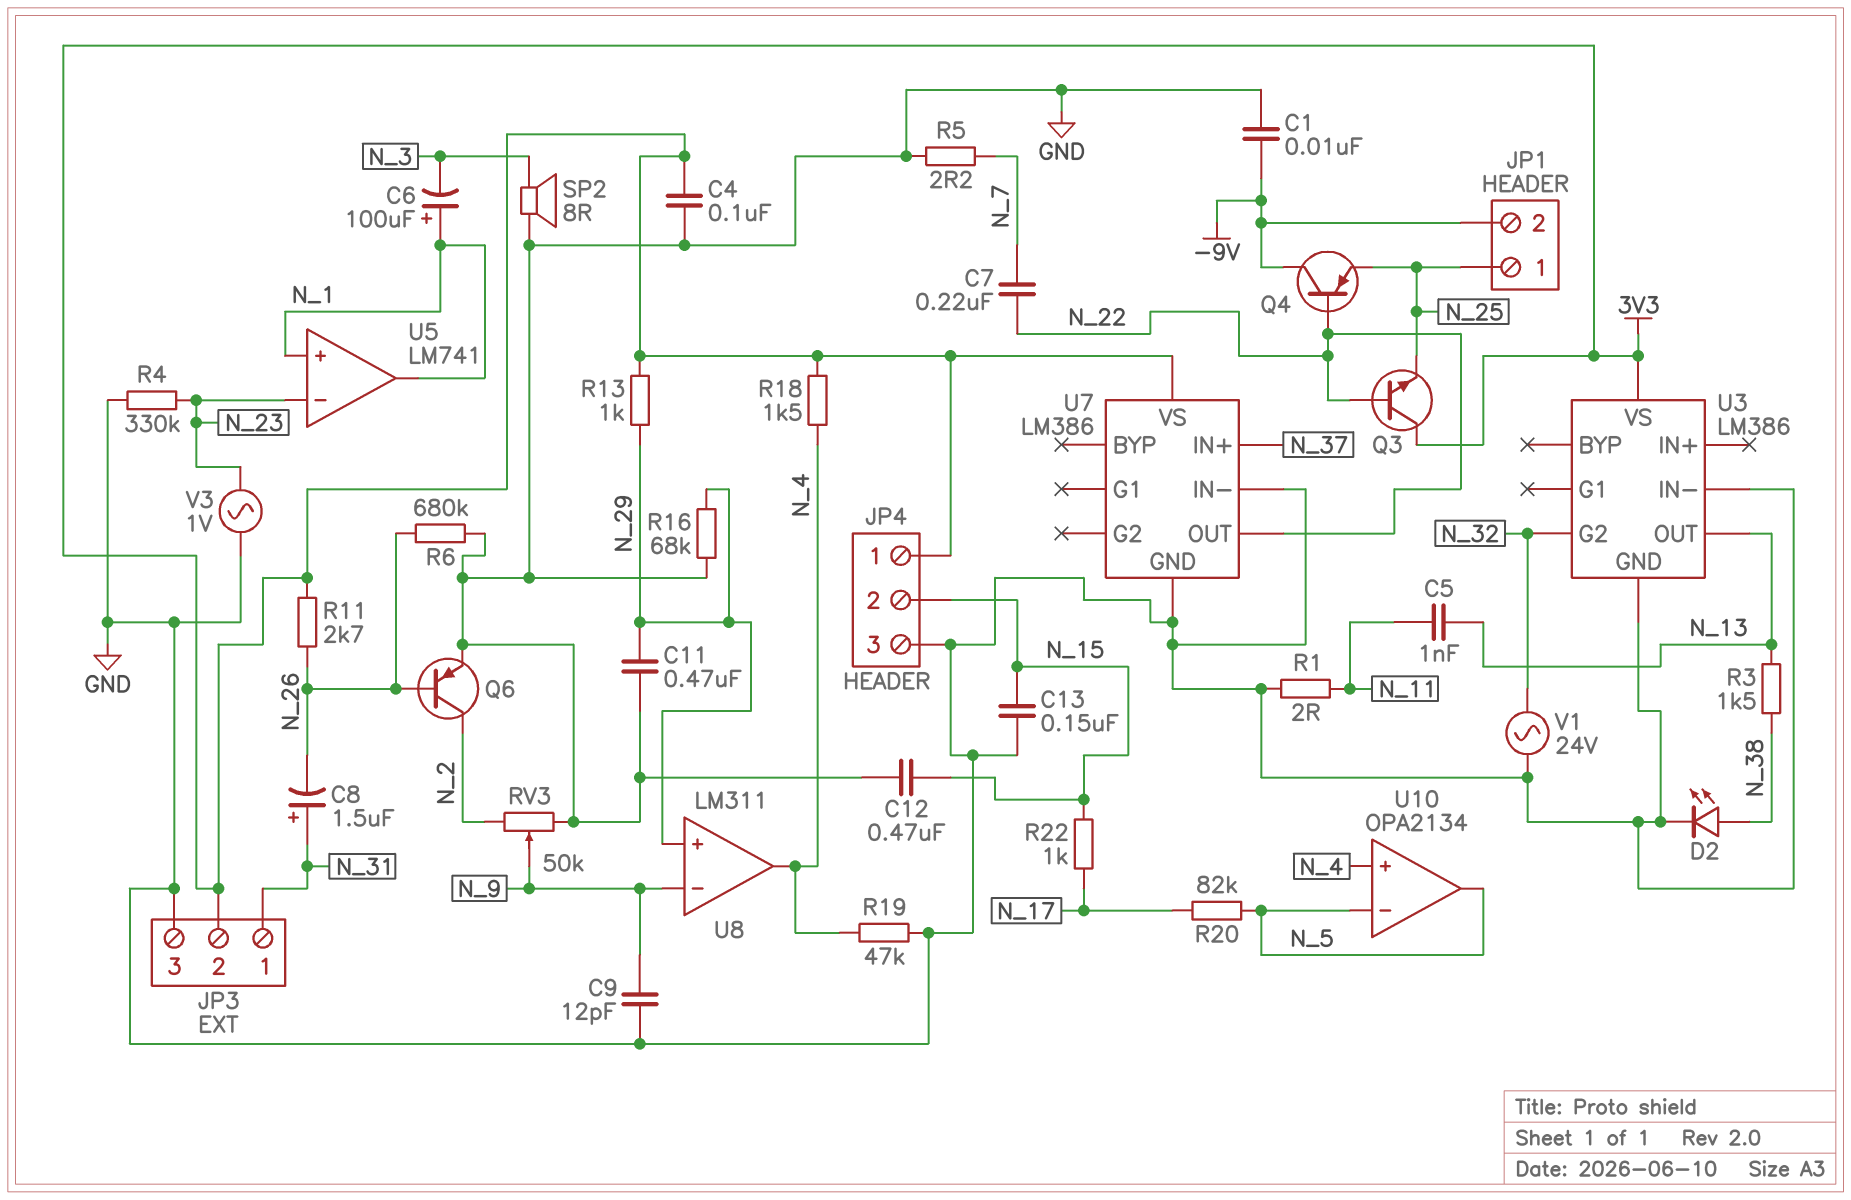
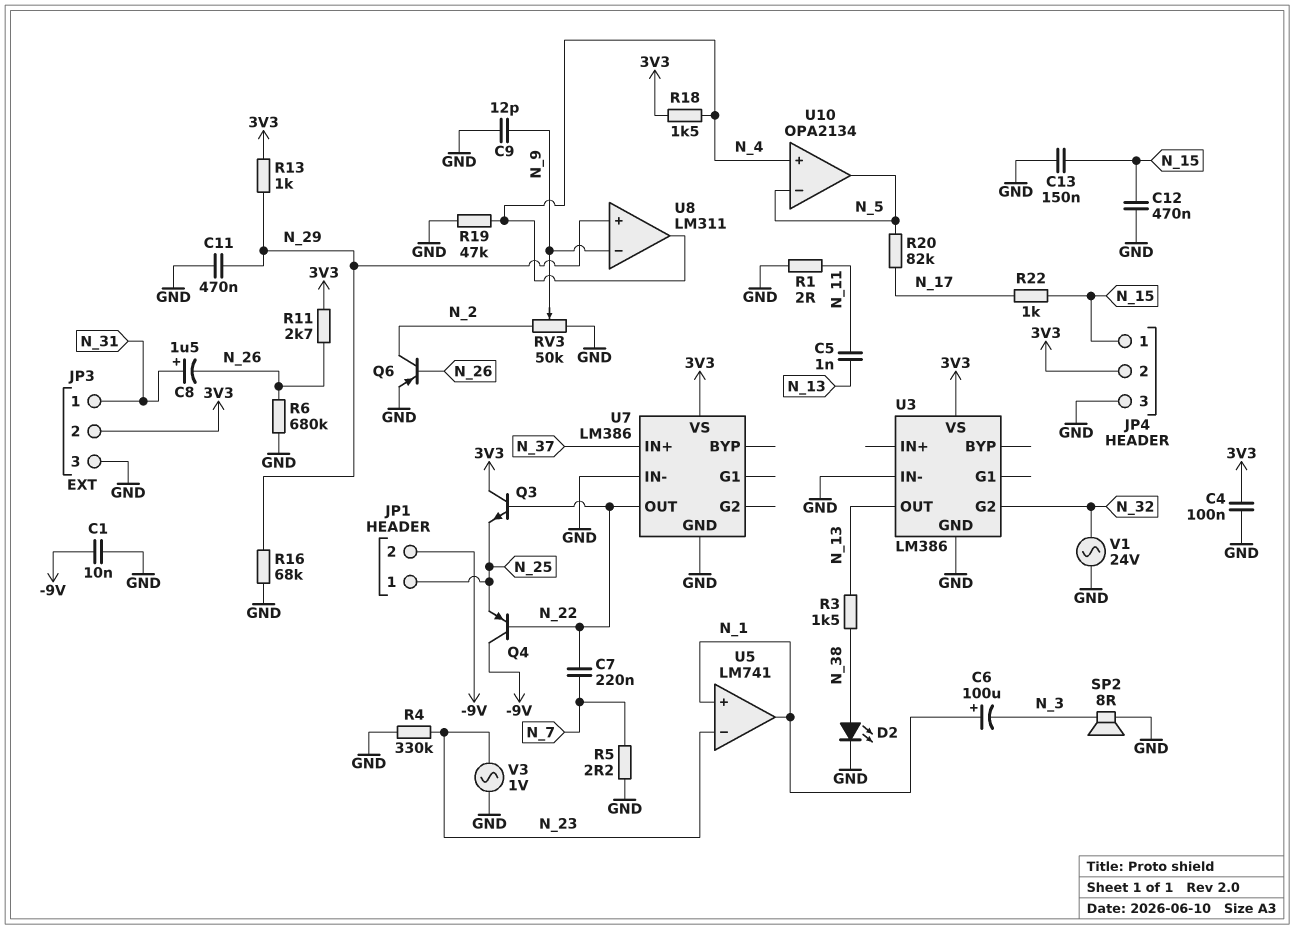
JP4 pin 1: 3V3 -> N_15
JP4 pin 2: N_15 -> 3V3

